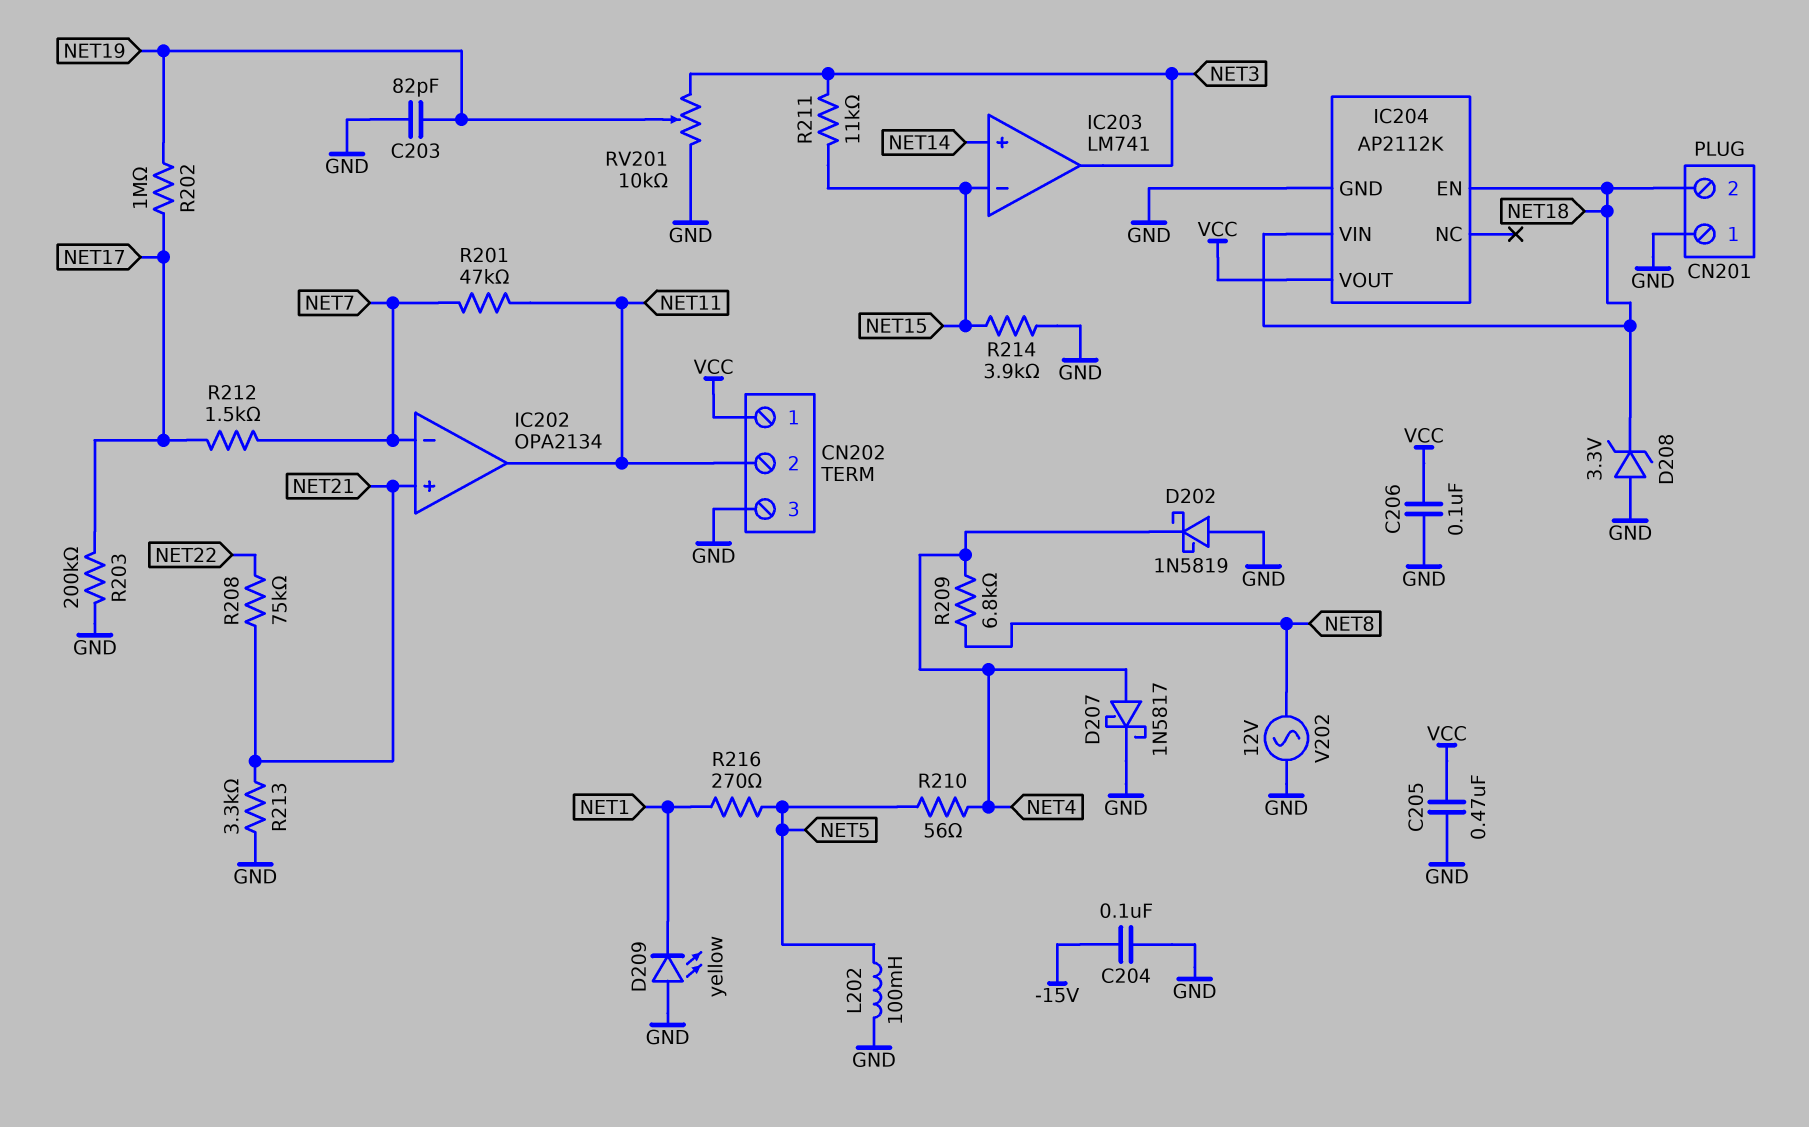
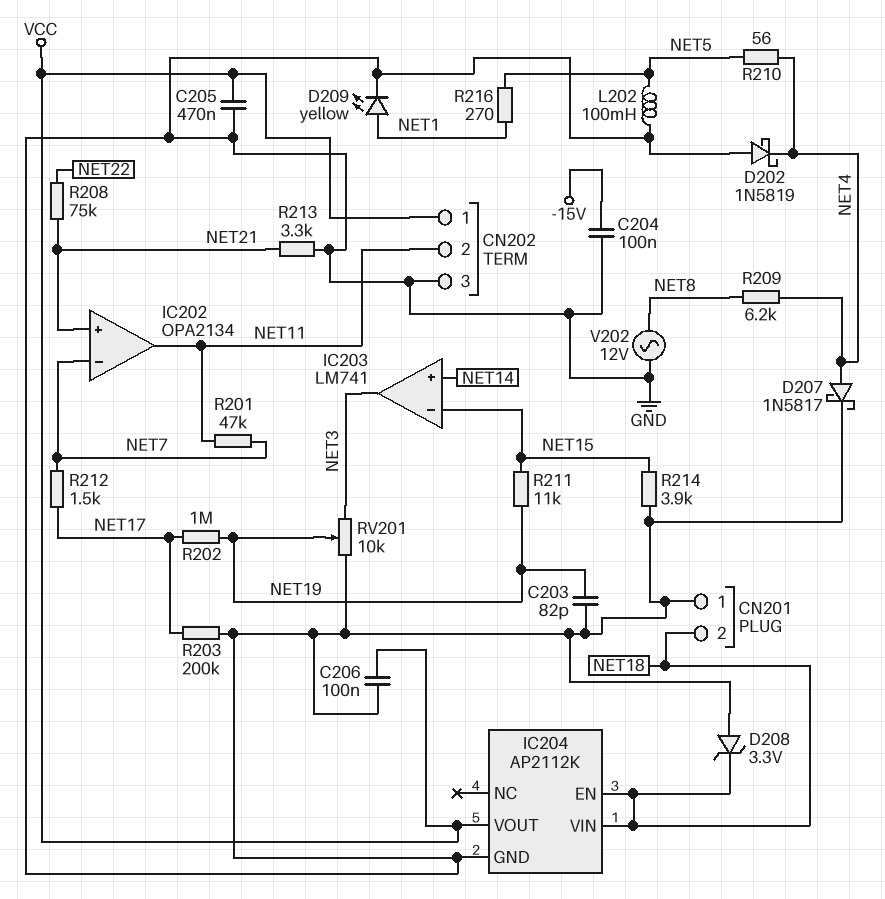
D209: LED yellow (A GND, K NET1) -> LED yellow (A NET1, K GND)
R209: 6.8k (NET4, NET8) -> 6.2k (NET4, NET8)
R211: 11k (NET3, NET15) -> 11k (NET15, NET19)

